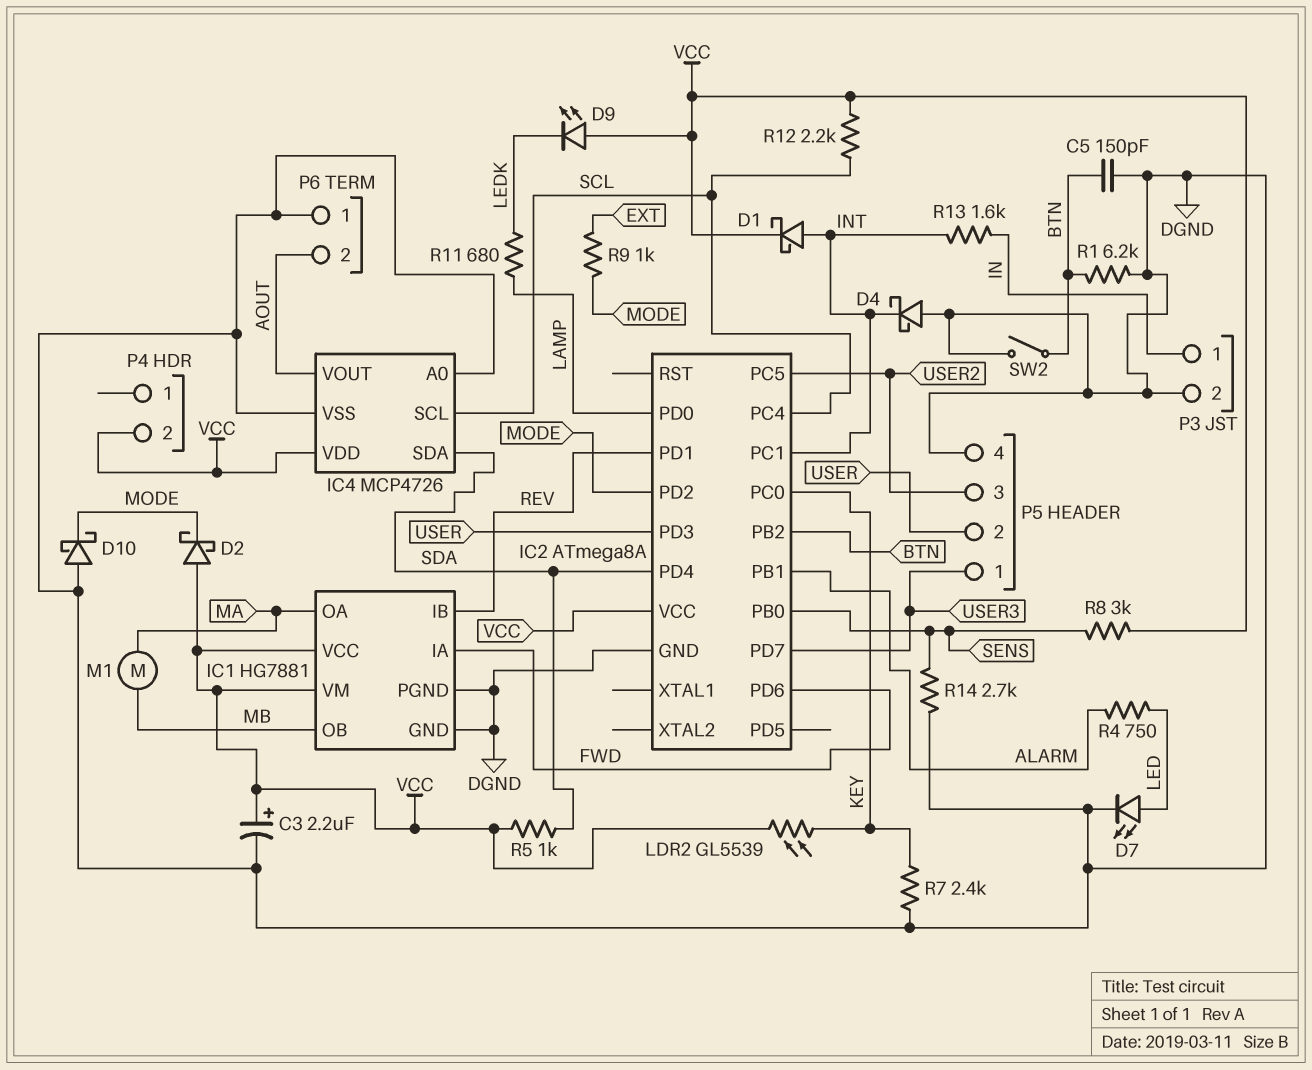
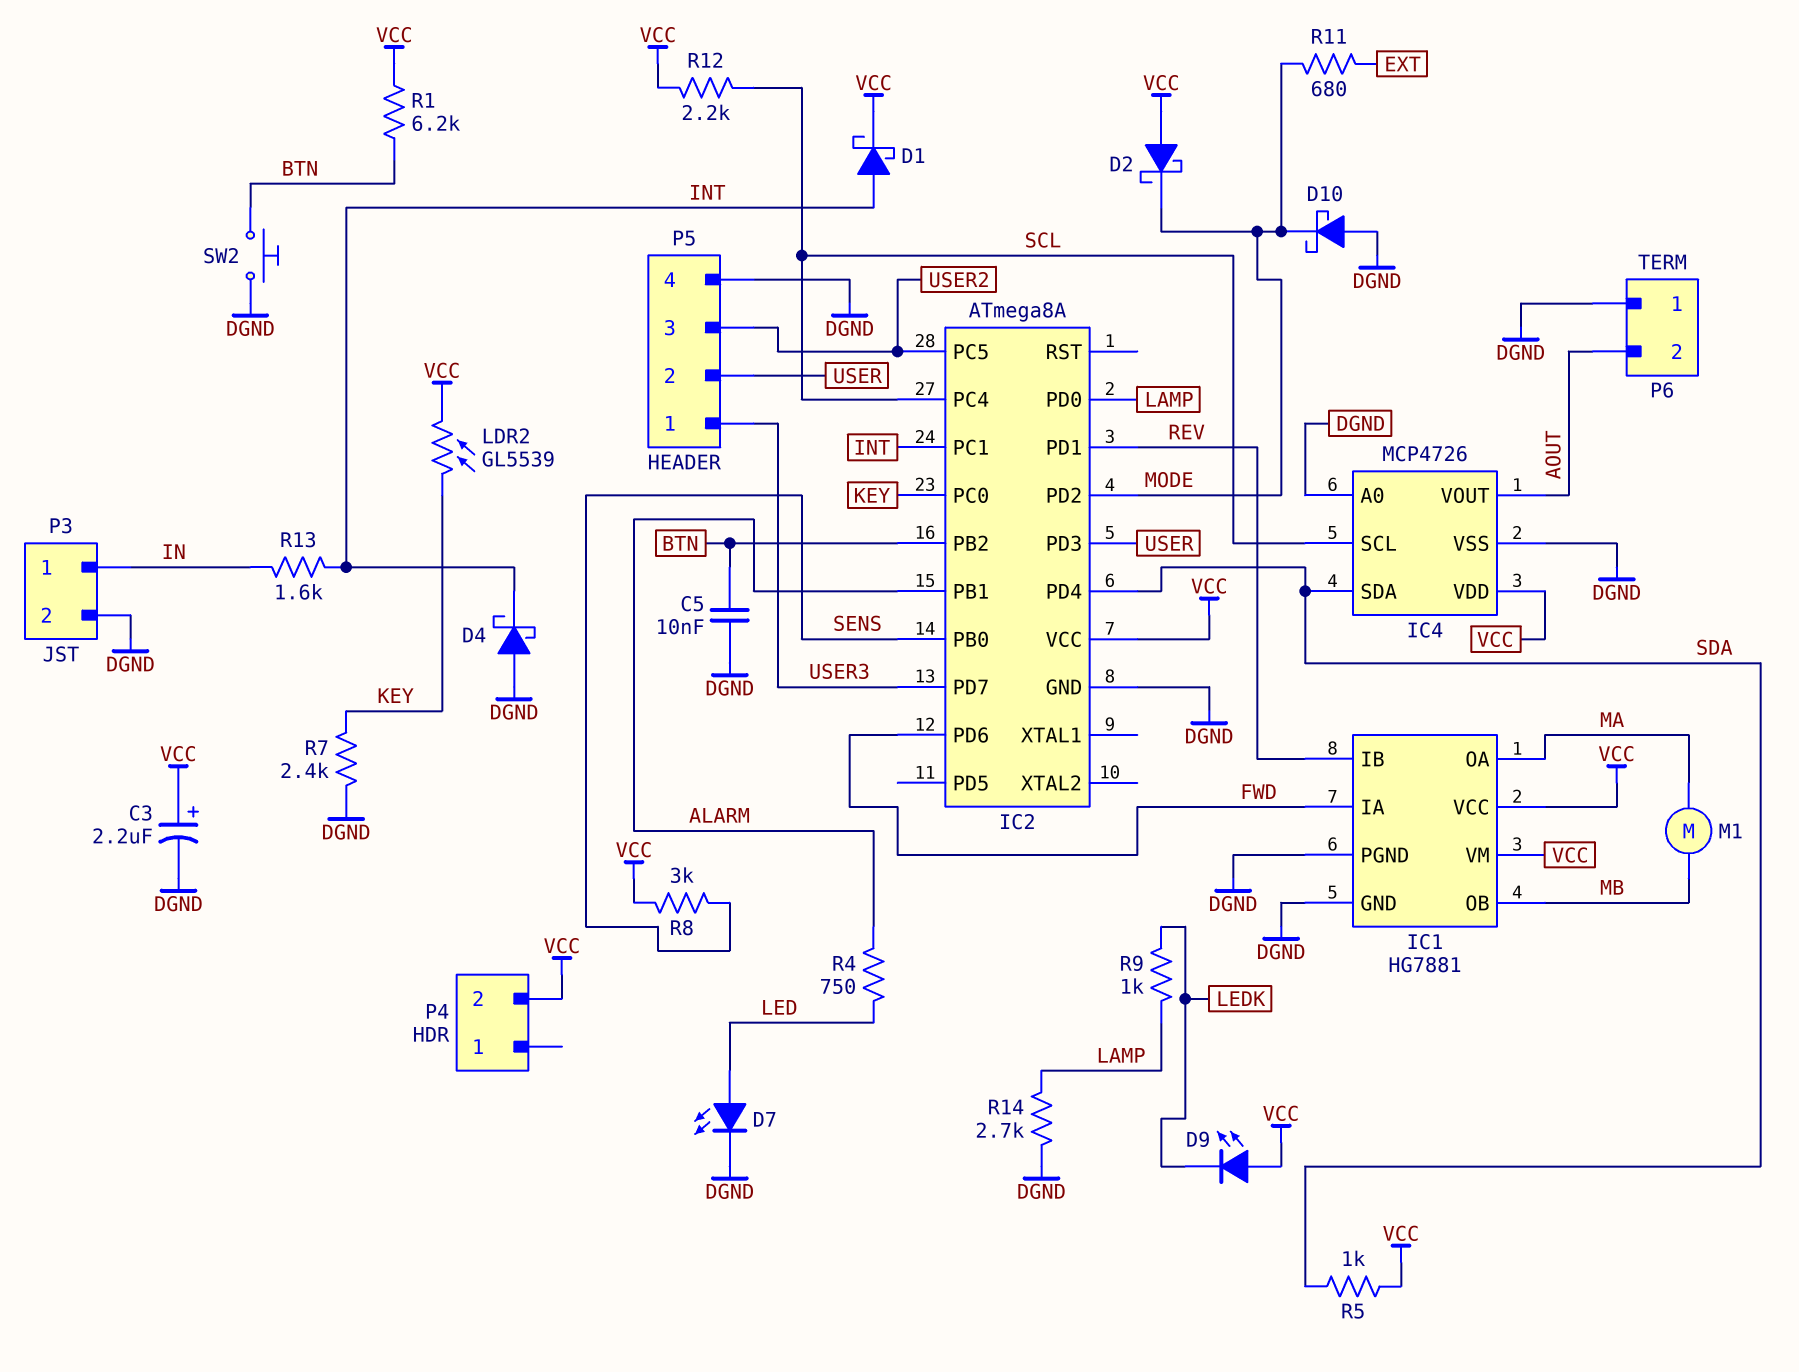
C5: 150pF (BTN, DGND) -> 10nF (BTN, DGND)
R1: 6.2k (BTN, DGND) -> 6.2k (BTN, VCC)
R9: 1k (EXT, MODE) -> 1k (LAMP, LEDK)
R11: 680 (LAMP, LEDK) -> 680 (EXT, MODE)
R14: 2.7k (DGND, SENS) -> 2.7k (DGND, LAMP)
SW2: switch (BTN, DGND) -> button (BTN, DGND)

